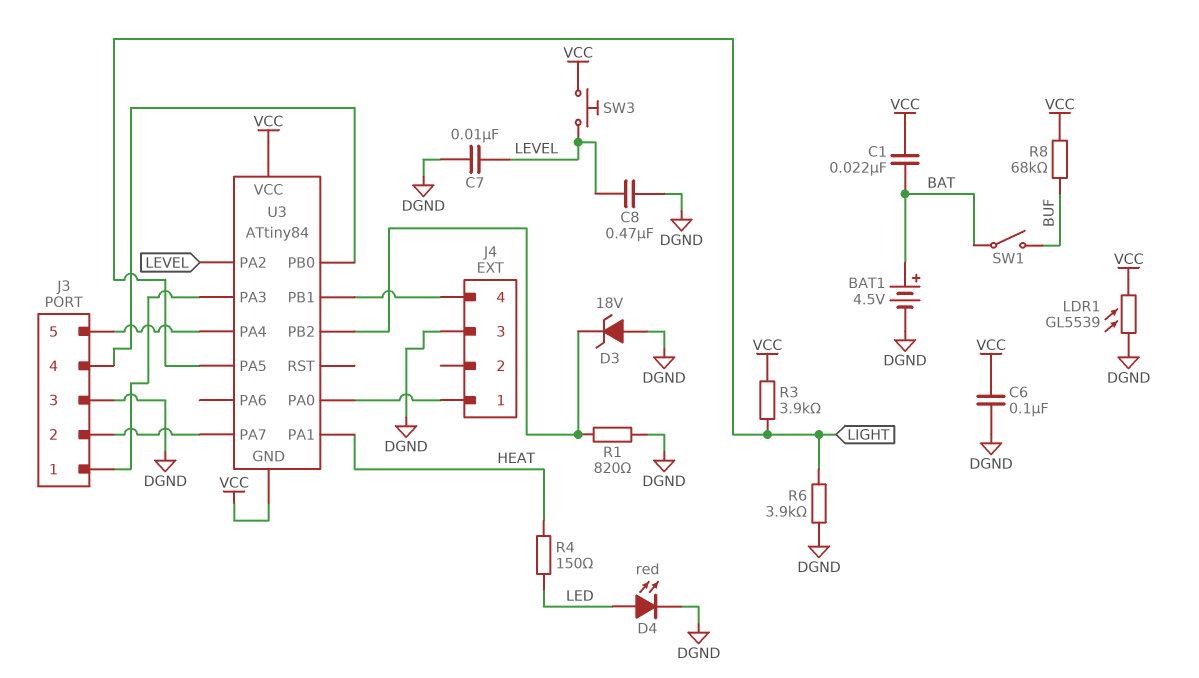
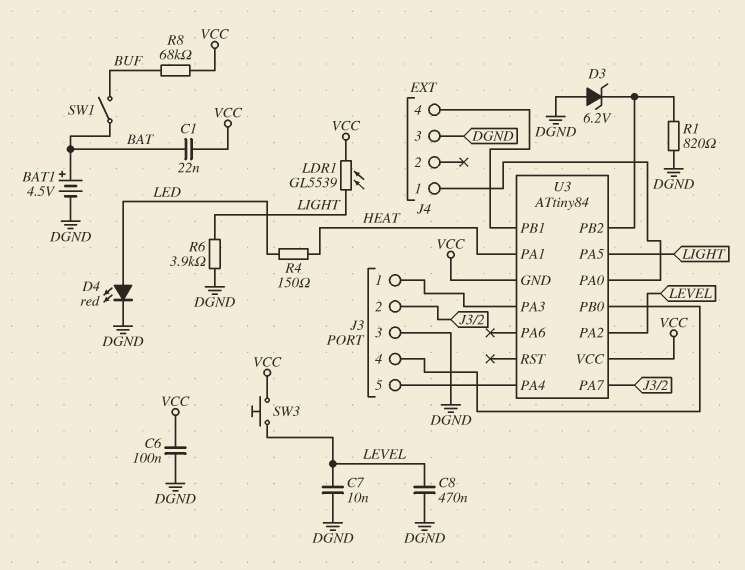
D3: zener 18V (A DGND, K U3/PB2) -> zener 6.2V (A DGND, K U3/PB2)
LDR1: GL5539 (DGND, VCC) -> GL5539 (LIGHT, VCC)
R3: 3.9k (LIGHT, VCC) -> none

